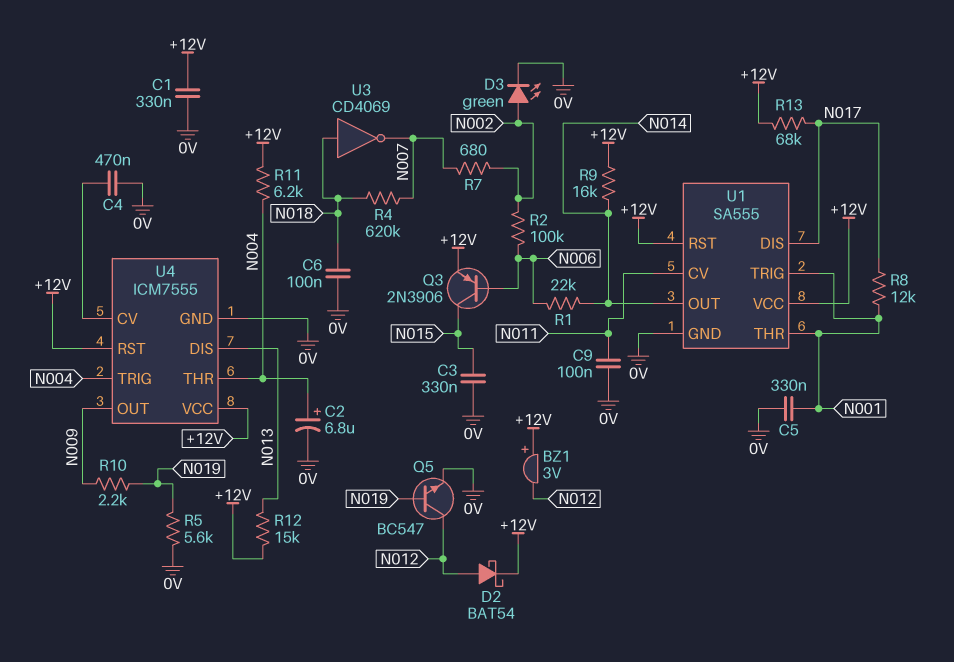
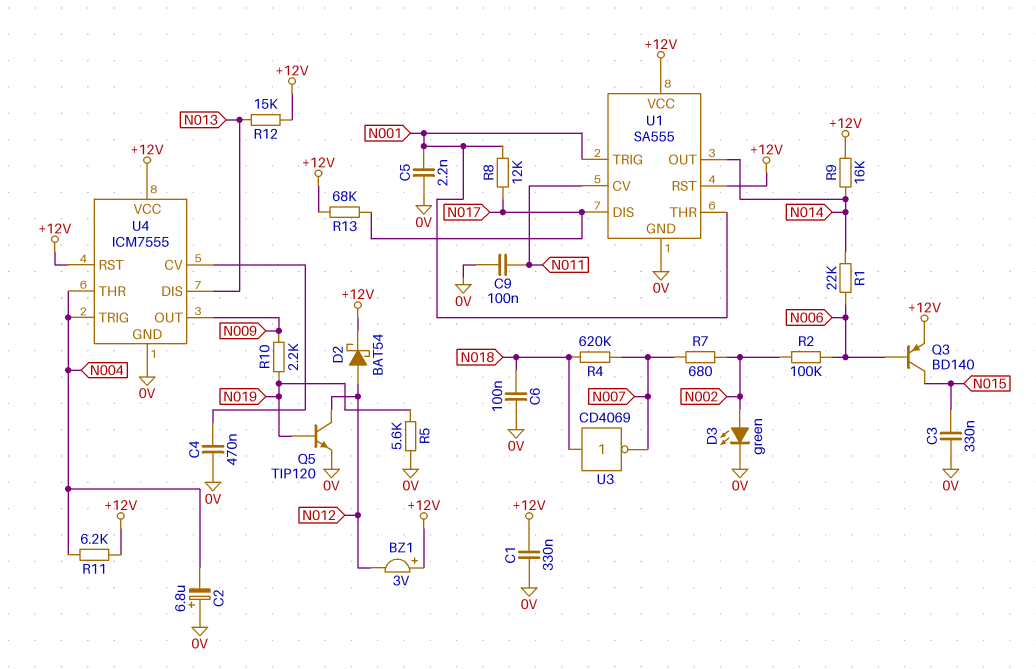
C2: 6.8uF (plus N004, minus 0V) -> 6.8uF (plus 0V, minus N004)
C5: 330nF (0V, N001) -> 2.2nF (0V, N001)
Q3: PNP 2N3906 (B N006, C N015, E +12V) -> PNP BD140 (B N006, C N015, E +12V)
Q5: NPN BC547 (B N019, C N012, E 0V) -> NPN TIP120 (B N019, C N012, E 0V)

